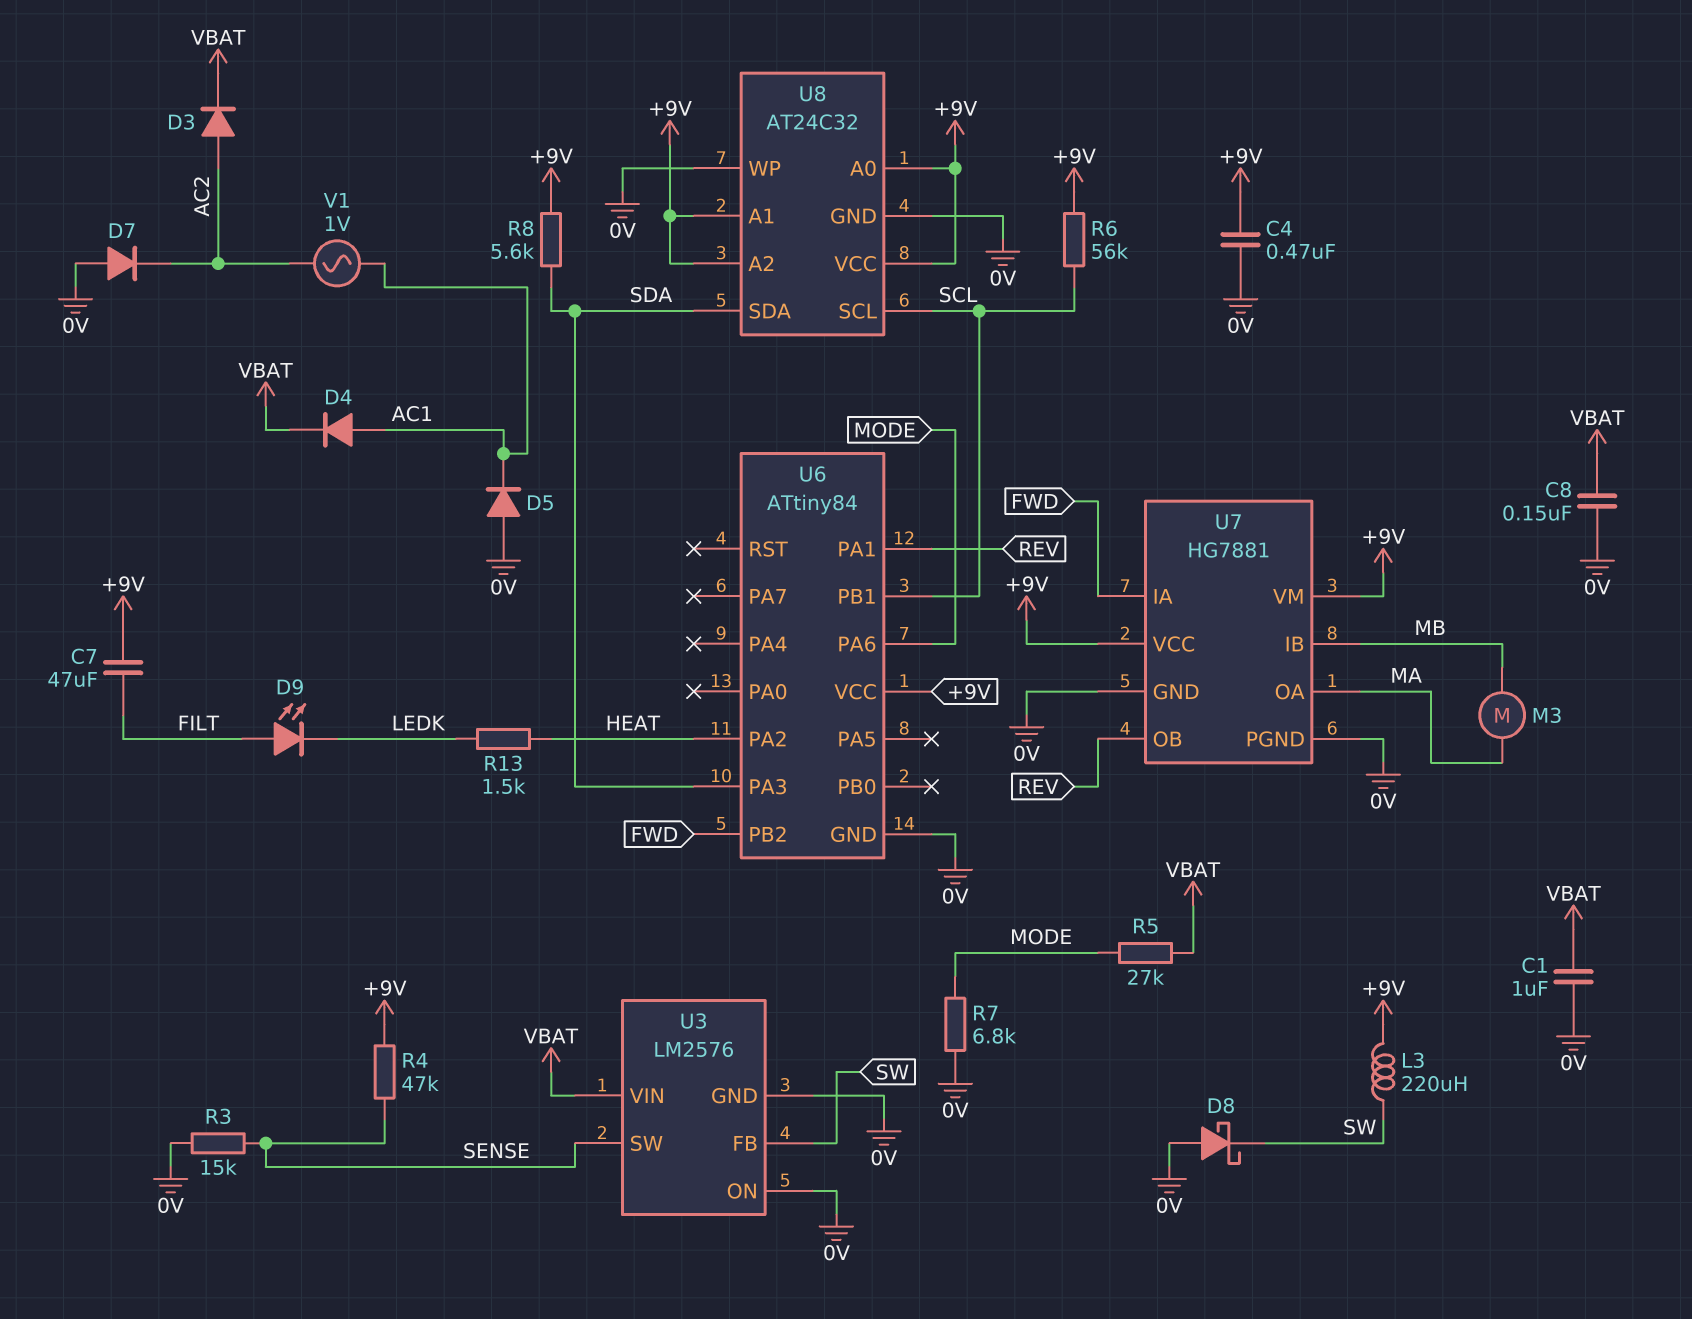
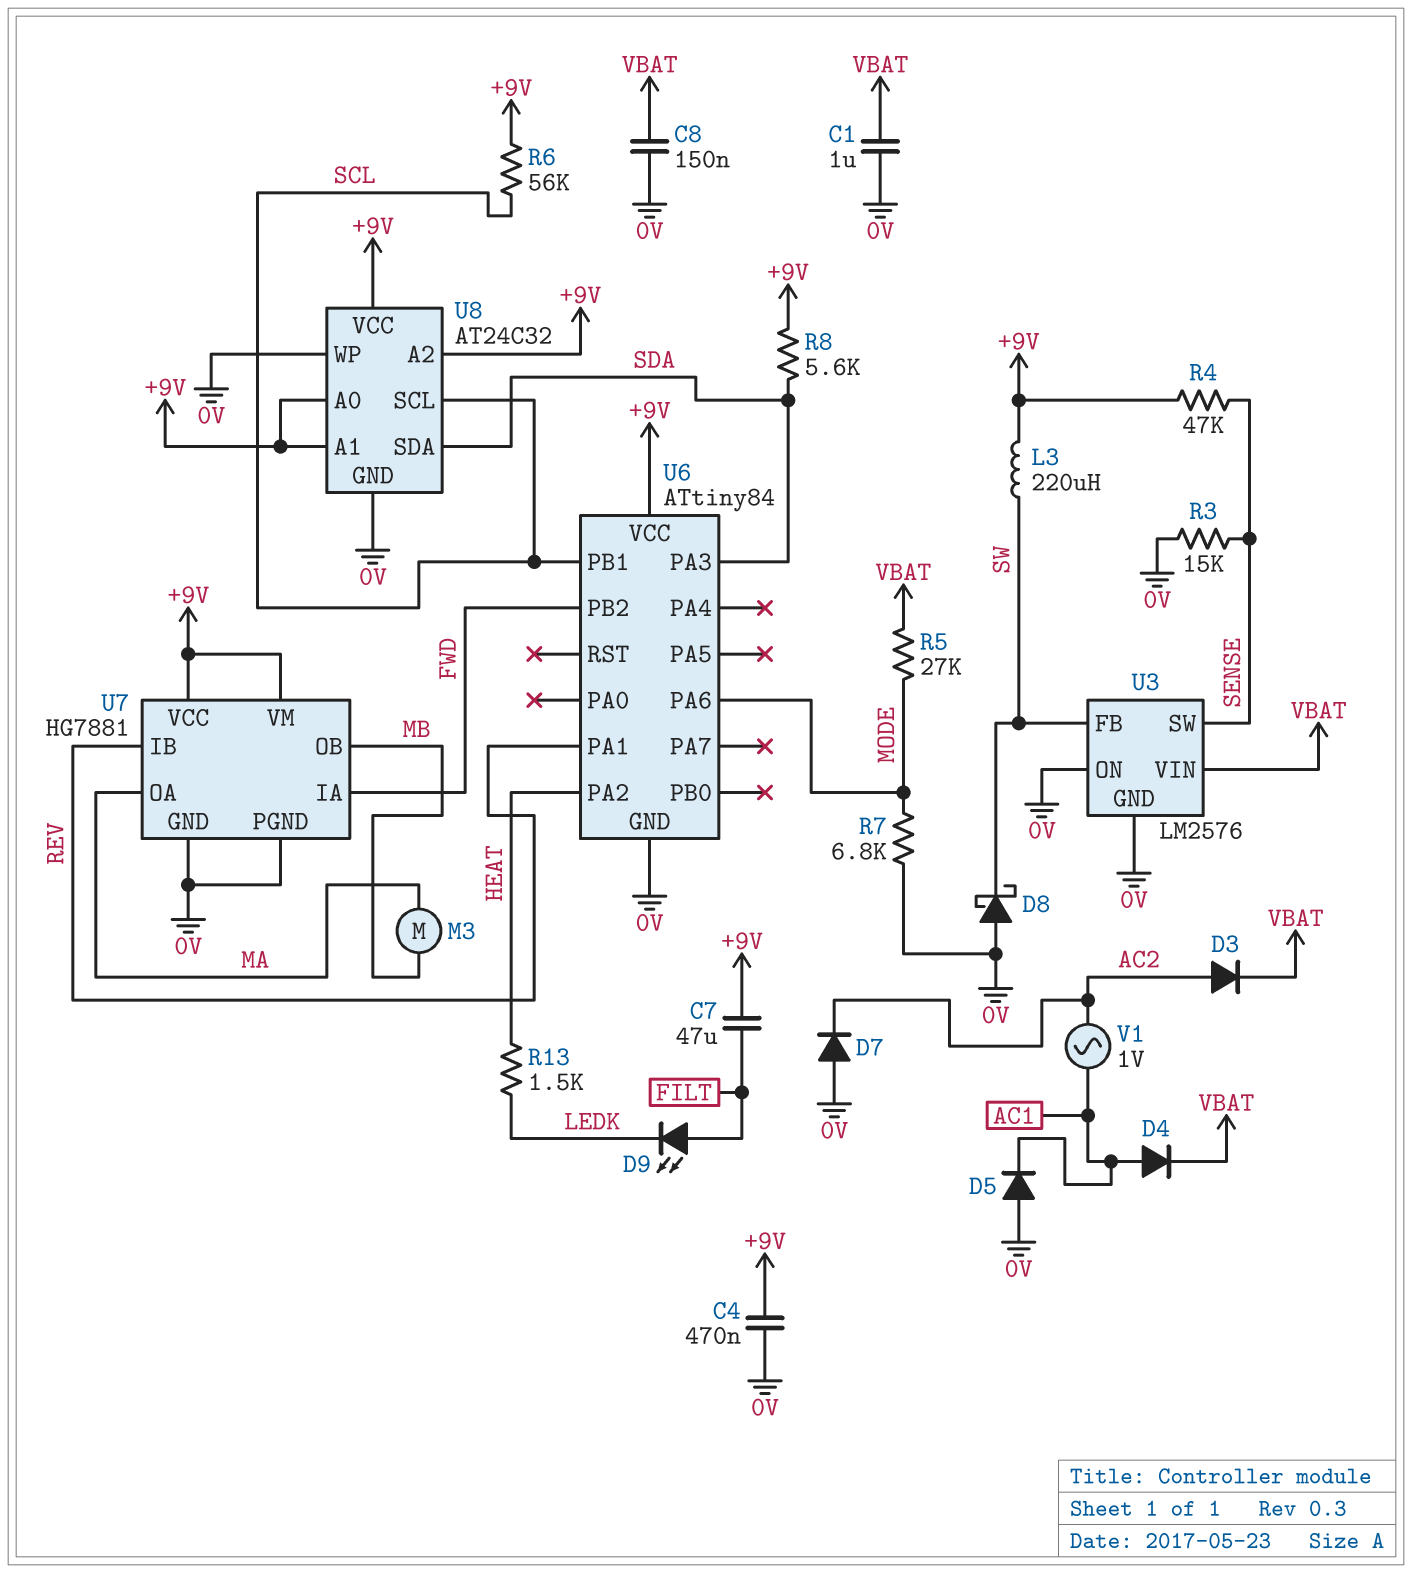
U7 pin IB: MB -> REV
U7 pin OB: REV -> MB

